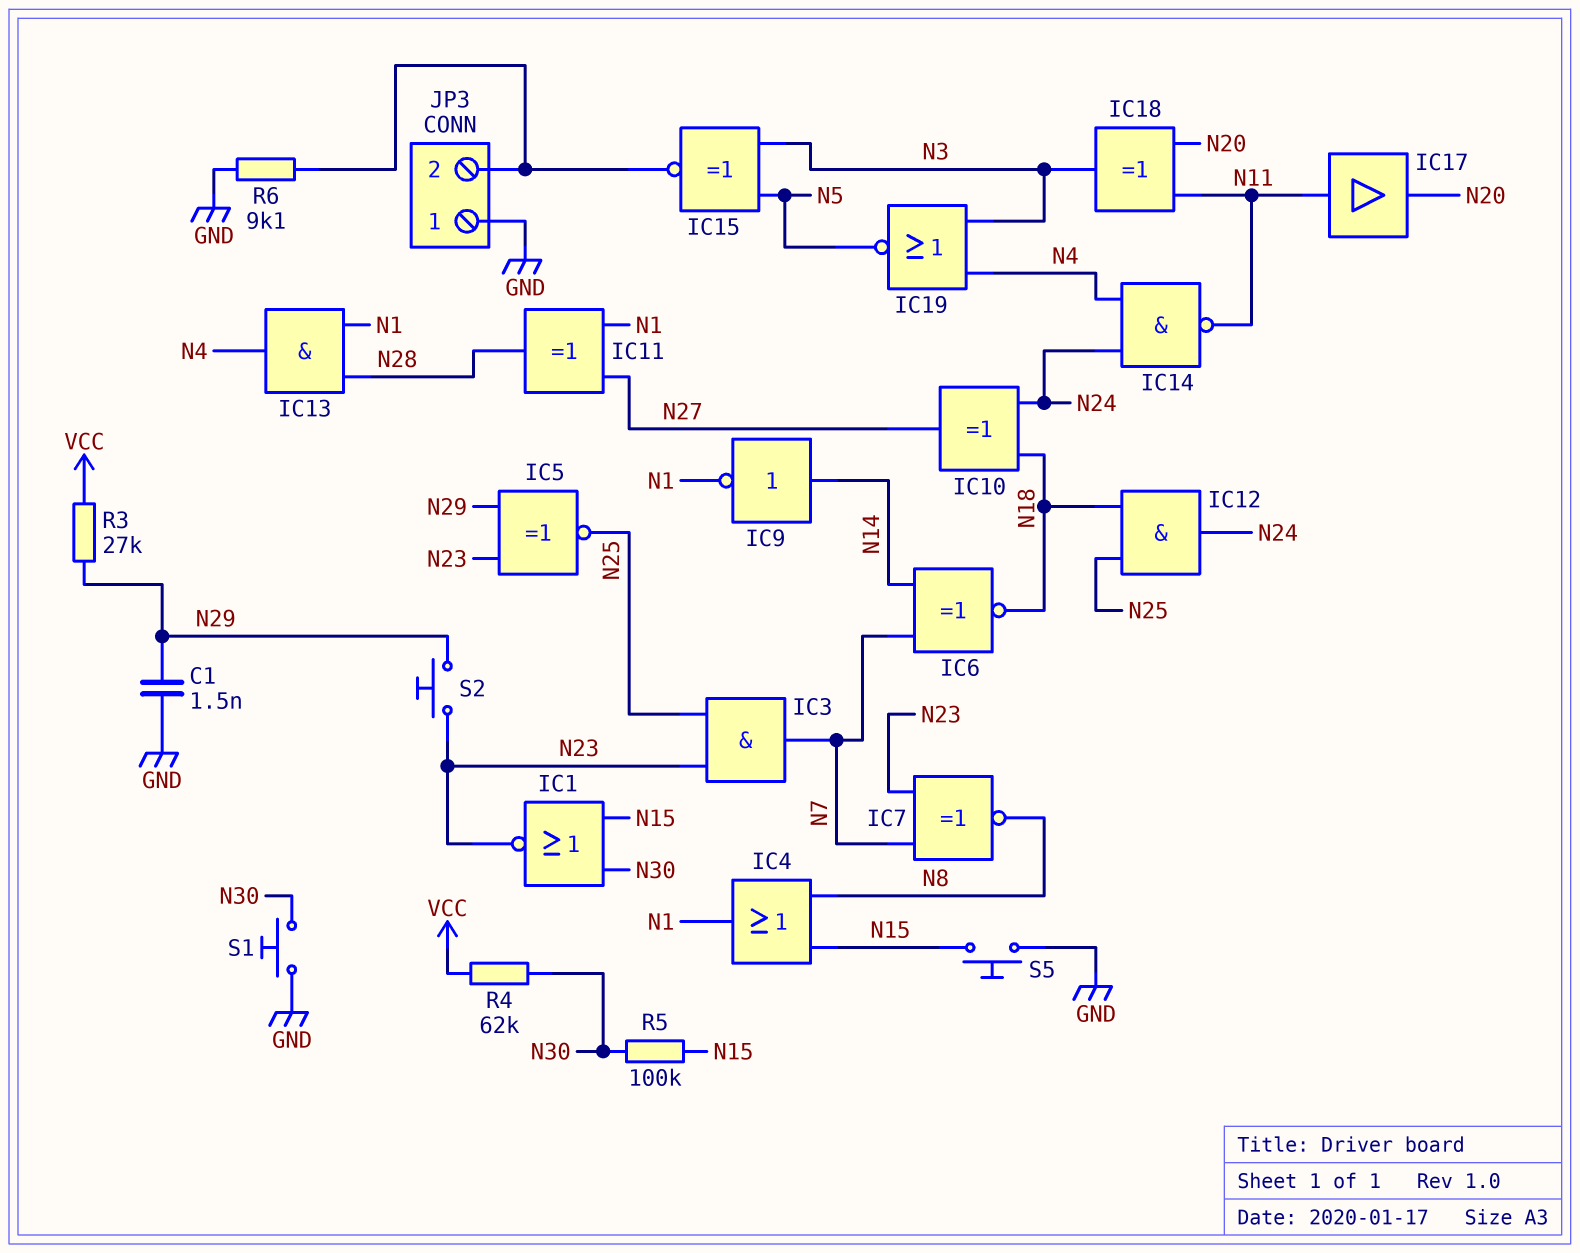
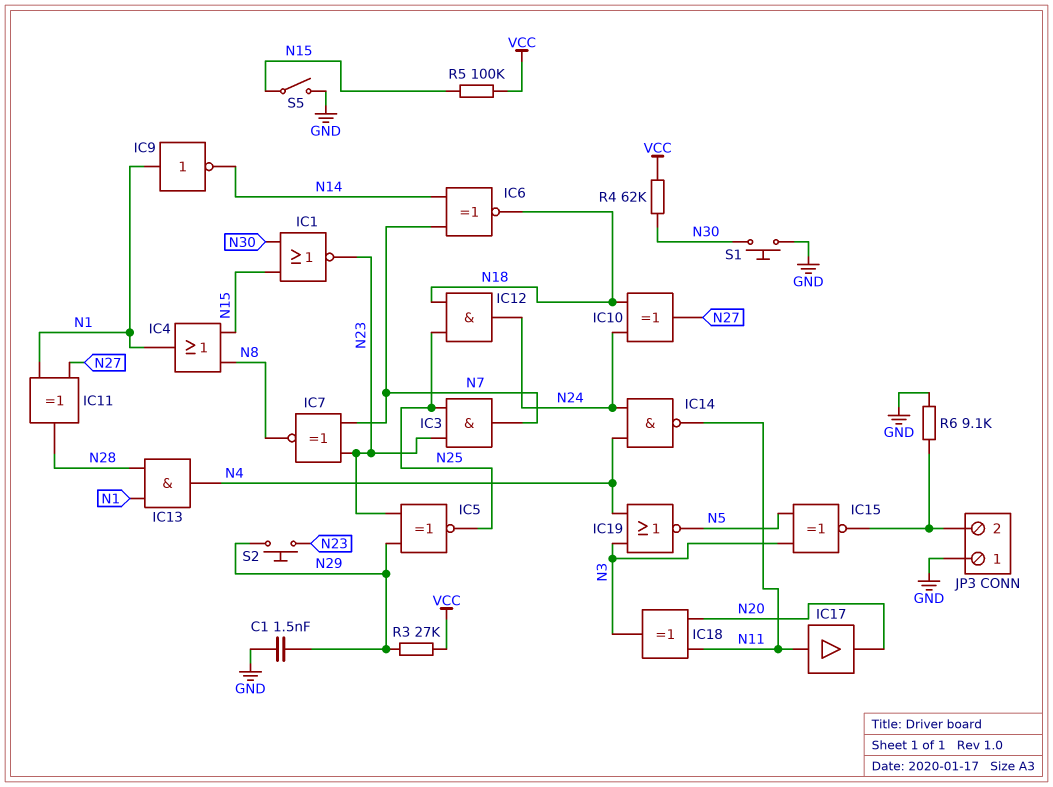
IC9: NOT (in N14, out N1) -> NOT (in N1, out N14)
R5: 100k (N15, N30) -> 100k (N15, VCC)
S5: button (GND, N15) -> switch (GND, N15)

